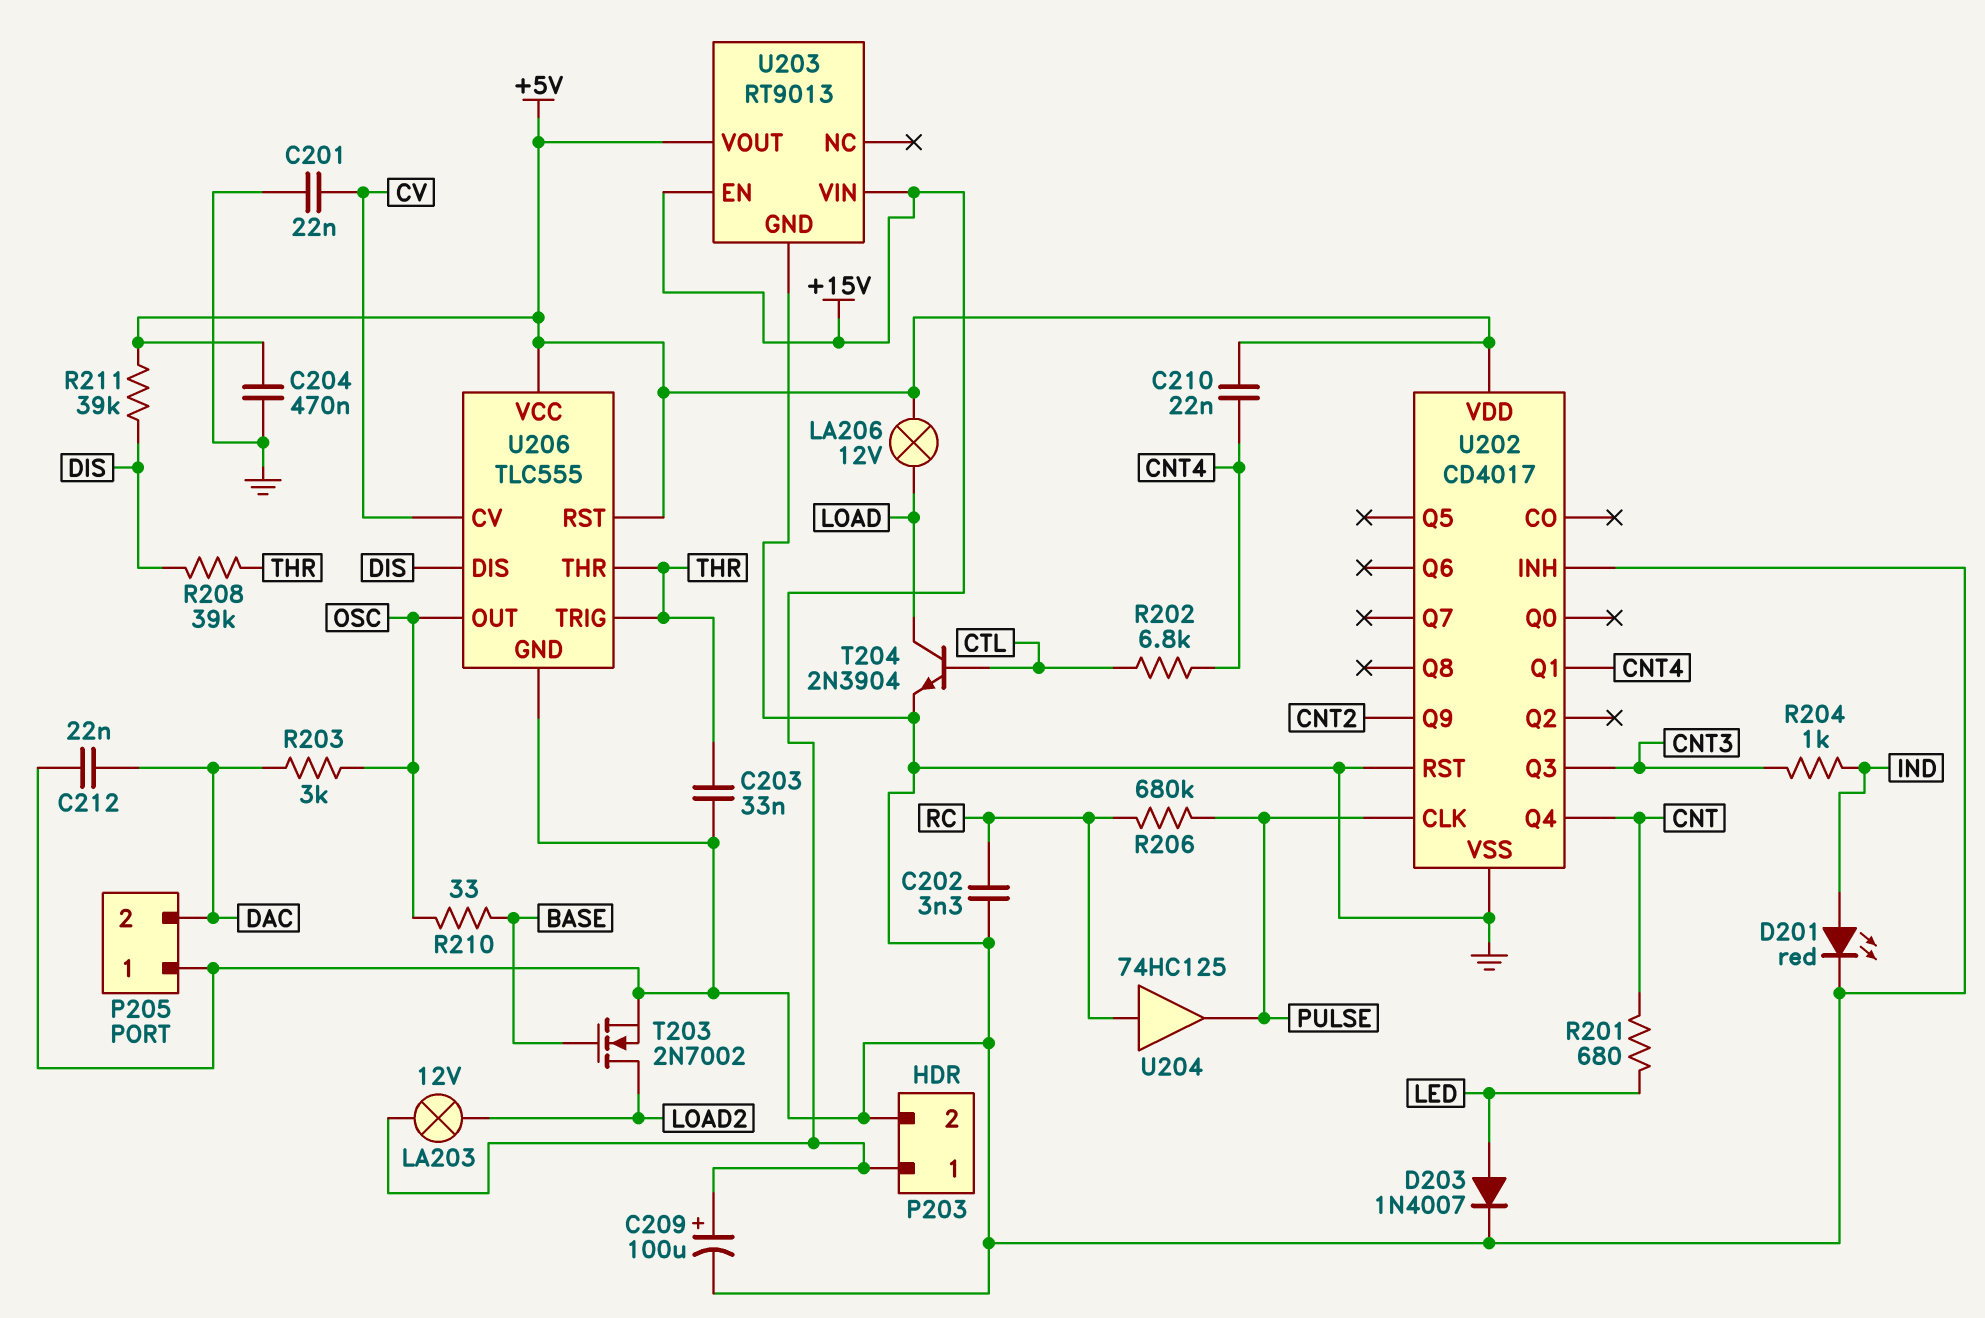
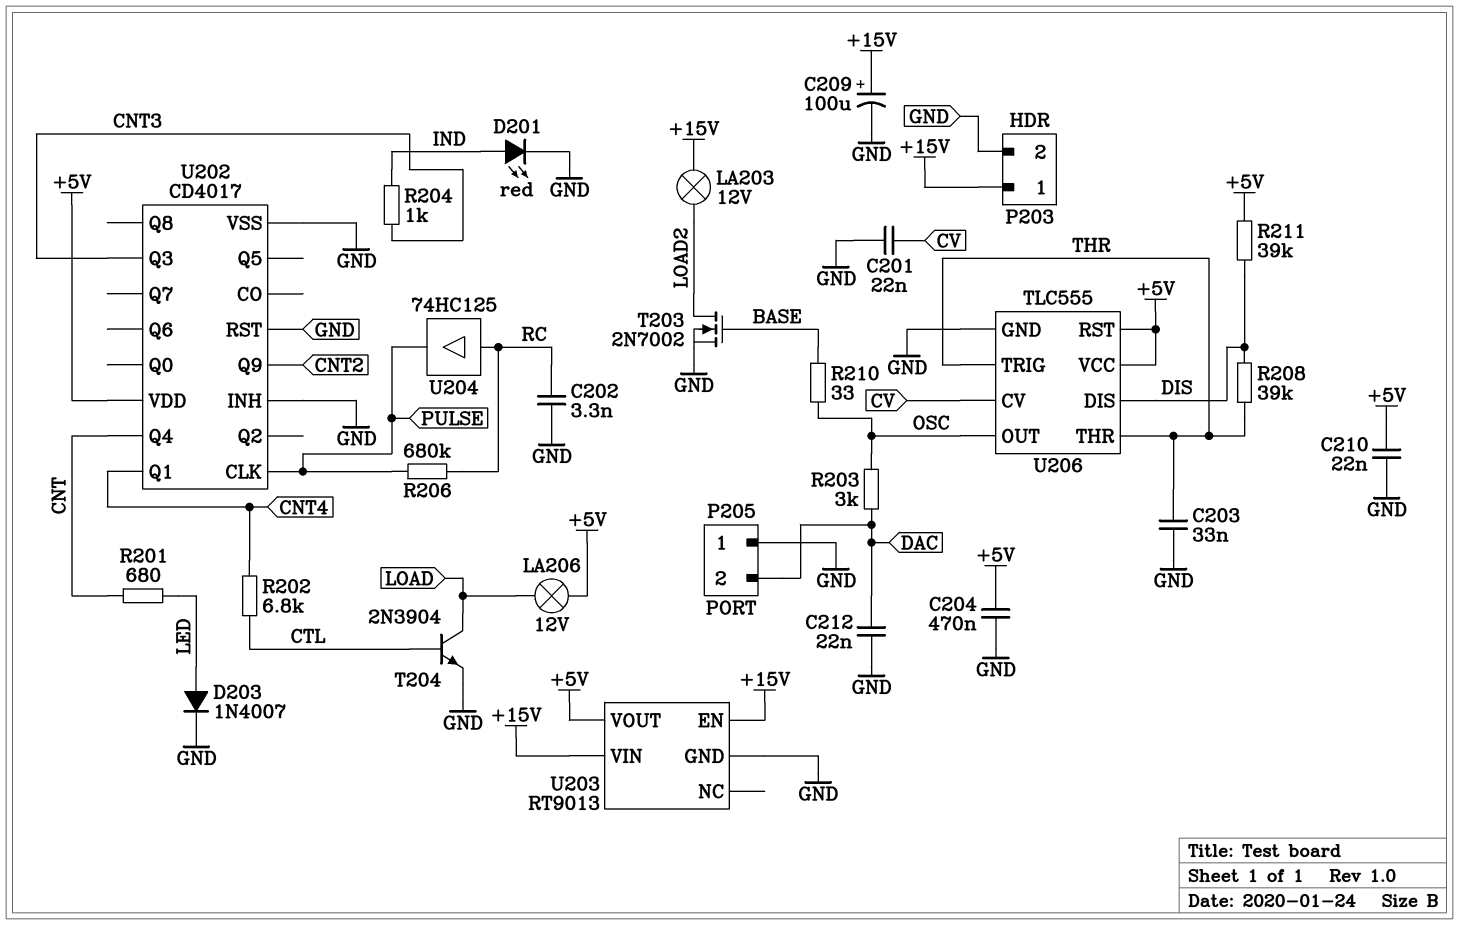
C210: 22nF (+5V, CNT4) -> 22nF (+5V, GND)

